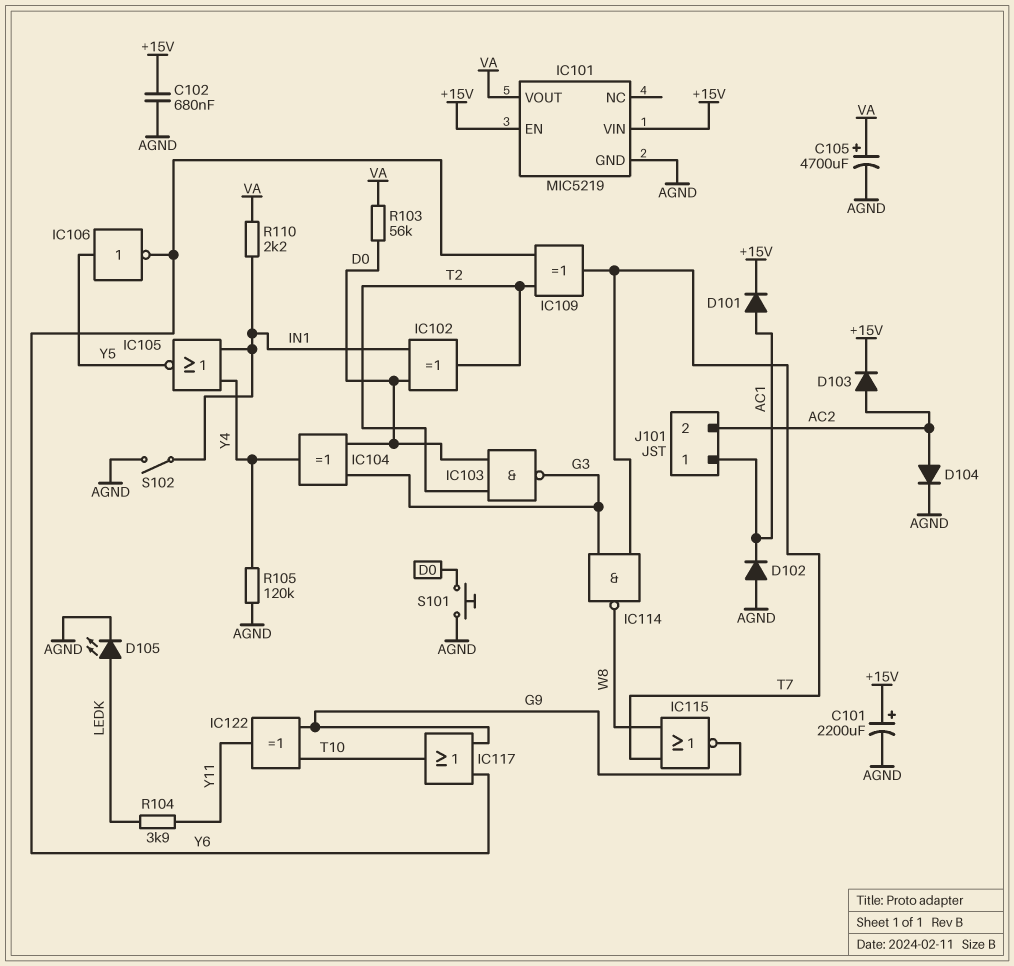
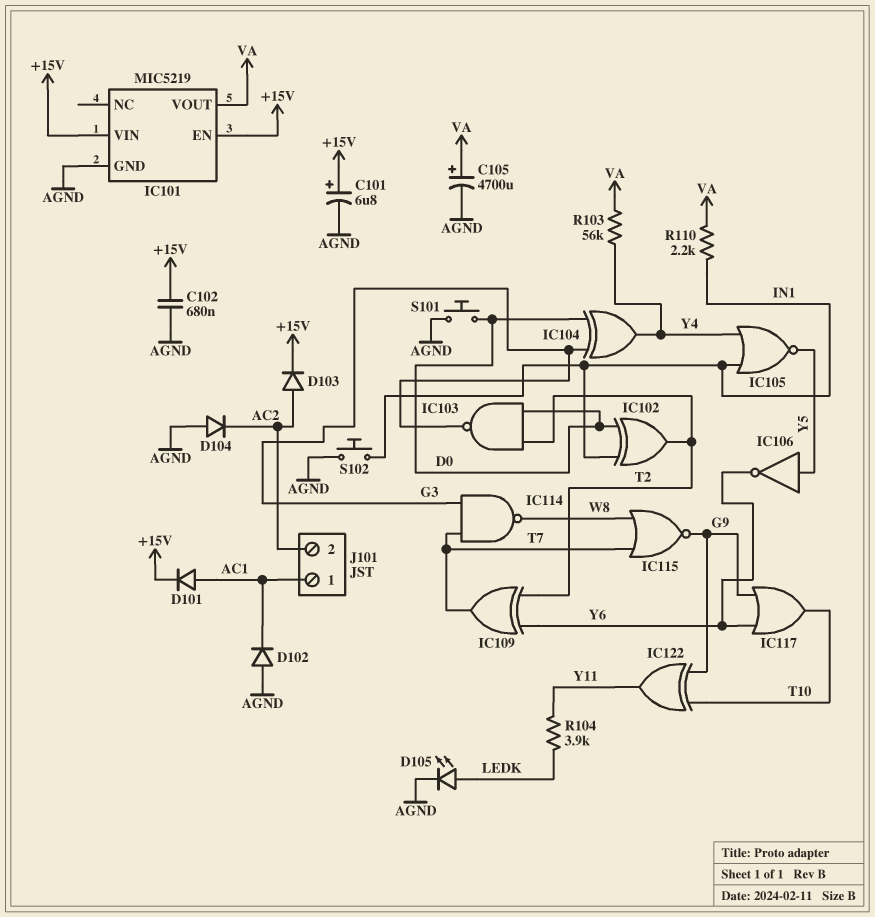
C101: 2200uF (plus +15V, minus AGND) -> 6.8uF (plus +15V, minus AGND)
D104: diode (A AC2, K AGND) -> diode (A AGND, K AC2)
R103: 56k (D0, VA) -> 56k (VA, Y4)
R105: 120k (AGND, Y4) -> none
S102: switch (AGND, IN1) -> button (AGND, IN1)

